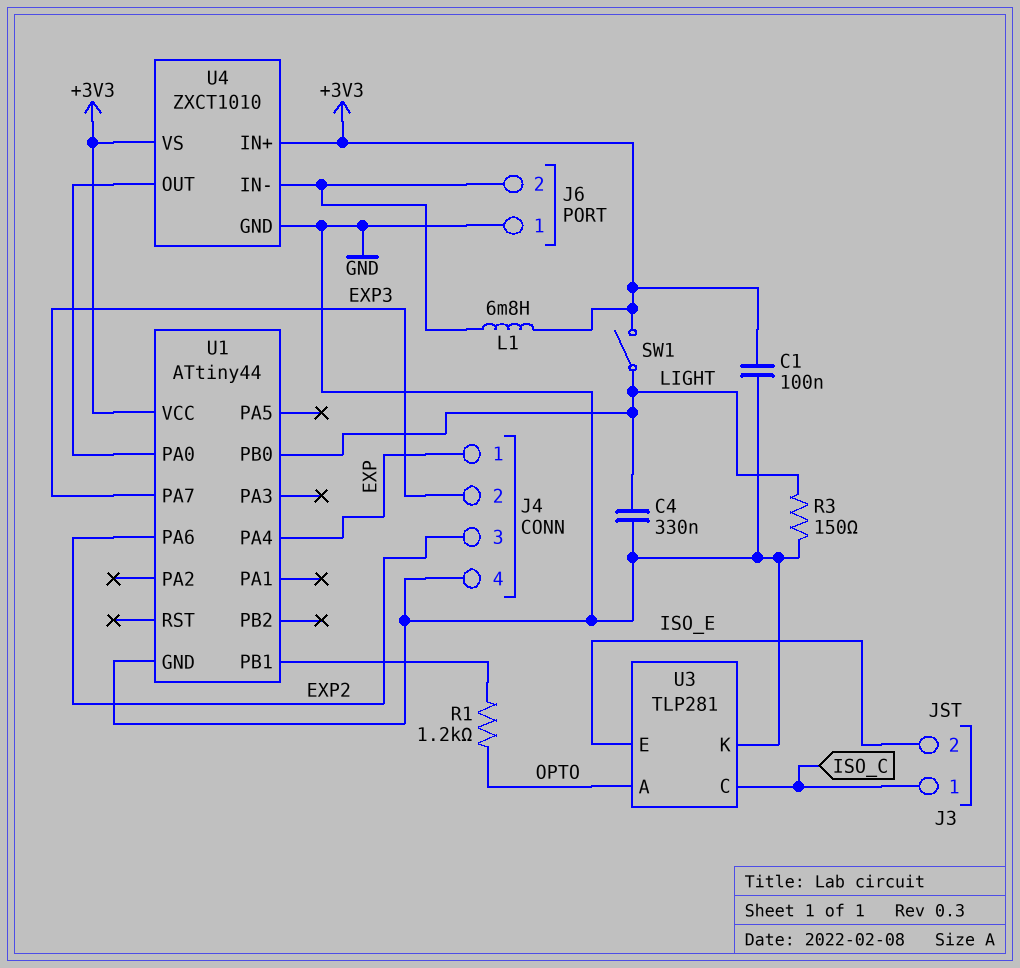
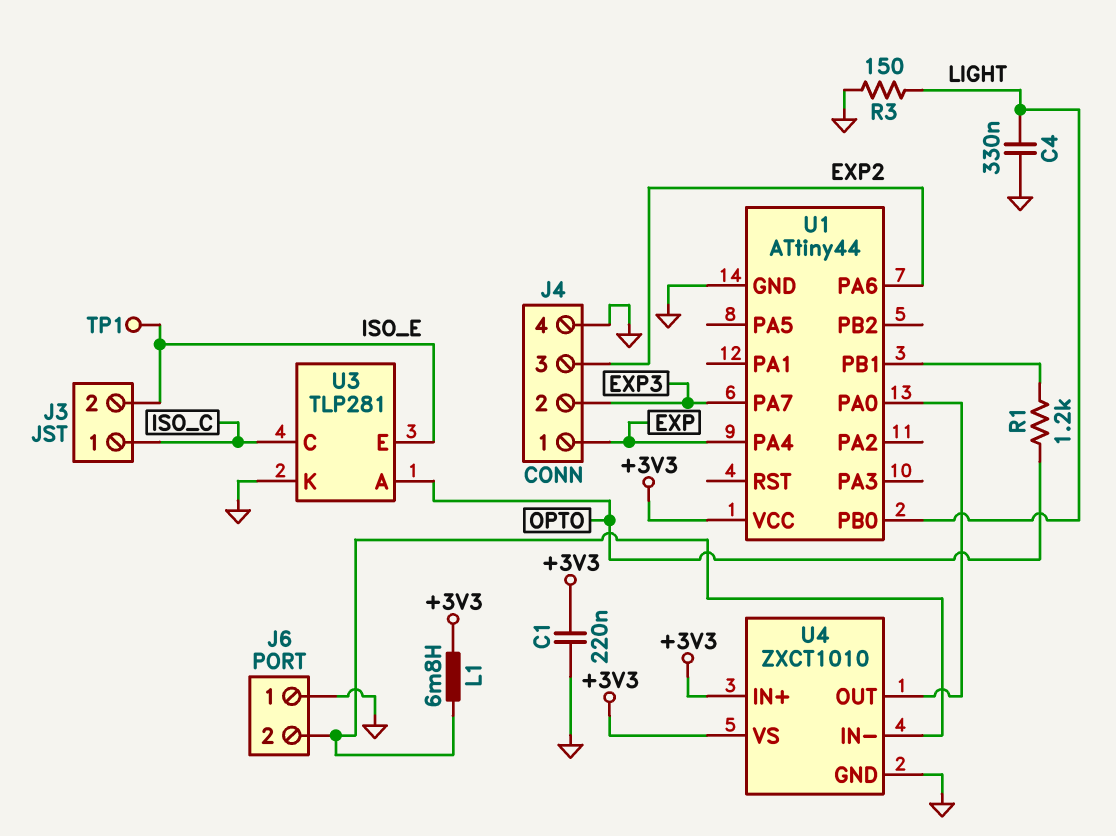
C1: 100nF (+3V3, GND) -> 220nF (+3V3, GND)
SW1: switch (+3V3, LIGHT) -> none
TP1: none -> test point (ISO_E)

